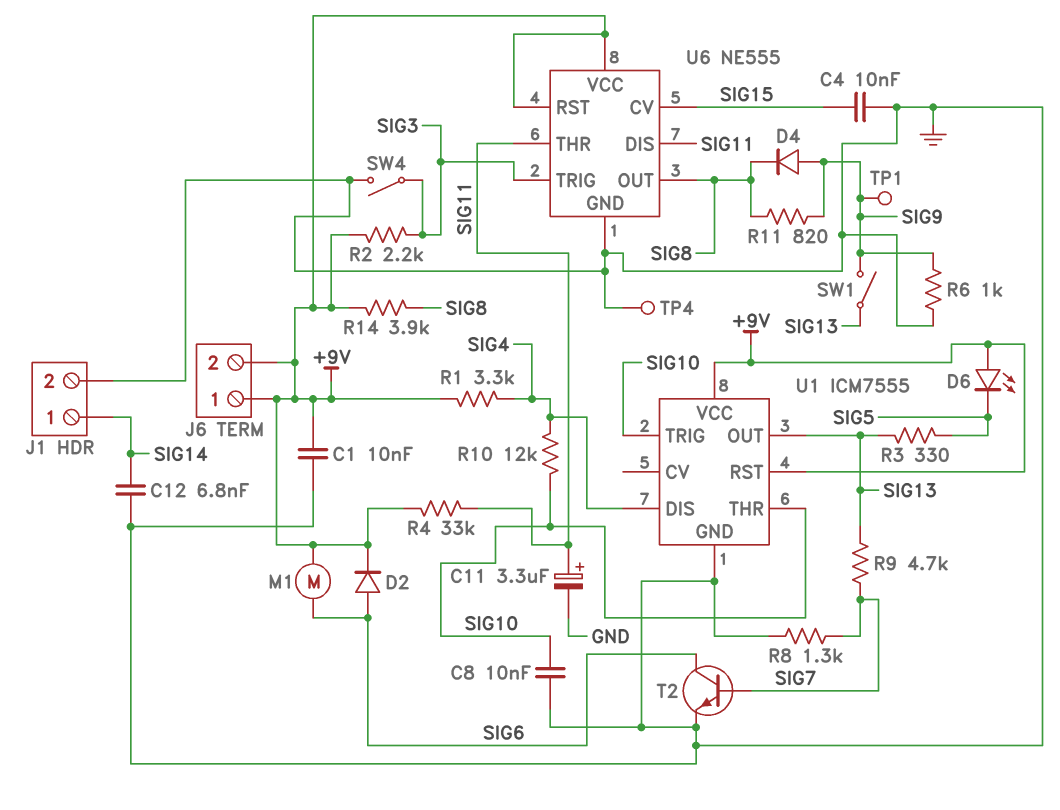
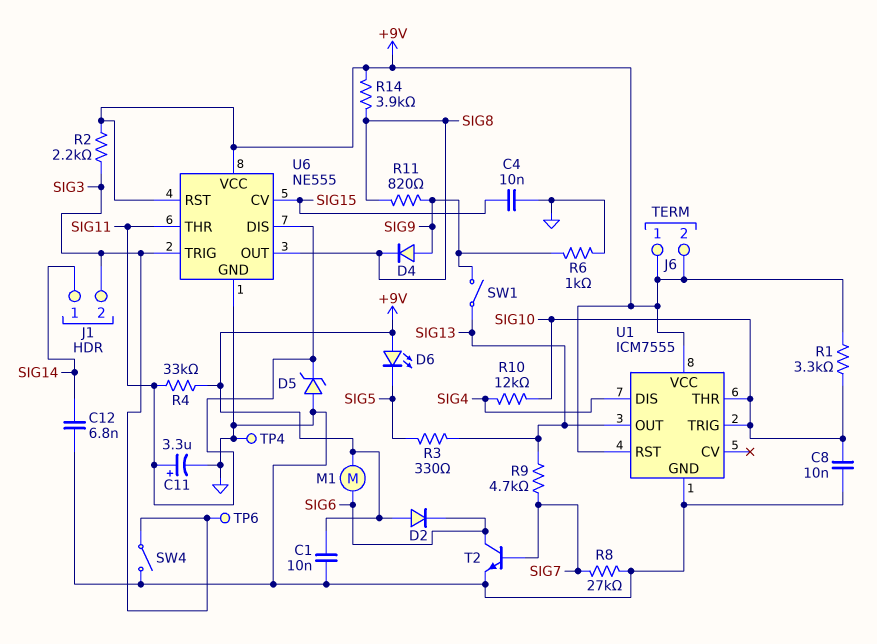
D2: diode (A SIG6, K +9V) -> diode (A +9V, K SIG6)
D5: none -> zener (A GND, K SIG11)
J1 pin 2: GND -> SIG3
R1: 3.3k (+9V, SIG4) -> 3.3k (+9V, SIG10)
R8: 1.3k (GND, SIG7) -> 27k (GND, SIG7)
TP1: test point (SIG9) -> none
TP6: none -> test point (SIG3)

